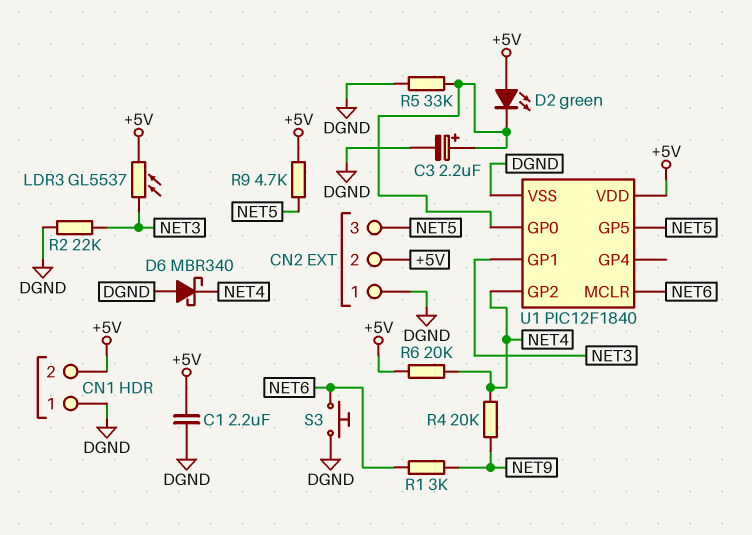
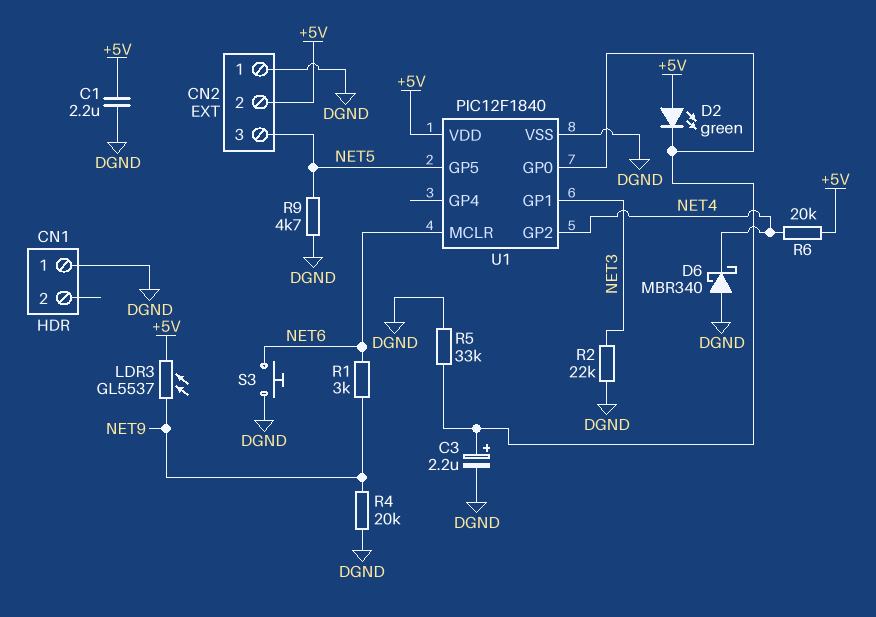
CN1 pin 2: +5V -> none
LDR3: GL5537 (+5V, NET3) -> GL5537 (+5V, NET9)
R4: 20k (NET4, NET9) -> 20k (DGND, NET9)
R9: 4.7k (+5V, NET5) -> 4.7k (DGND, NET5)

